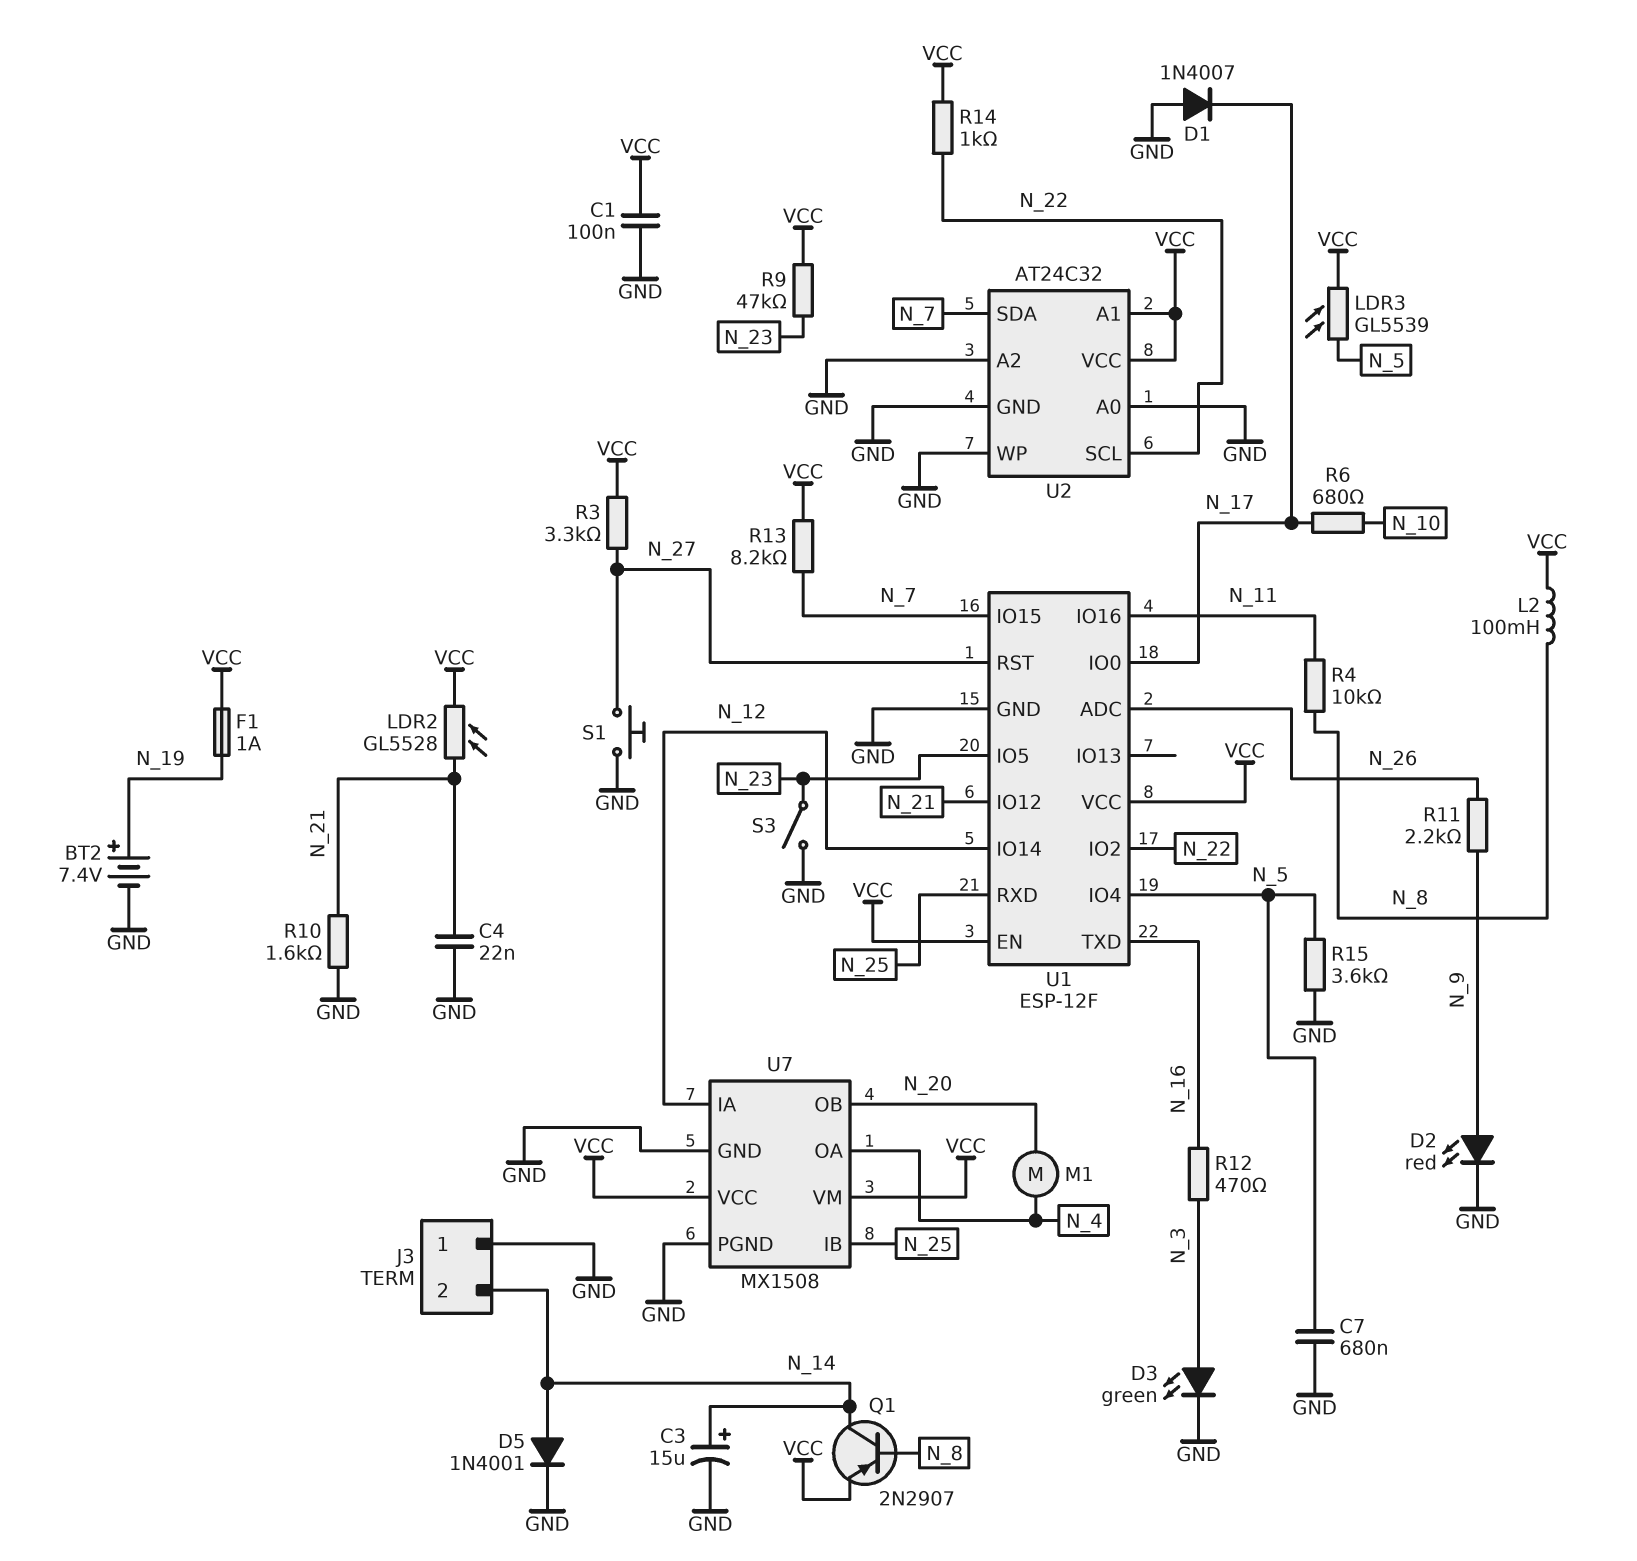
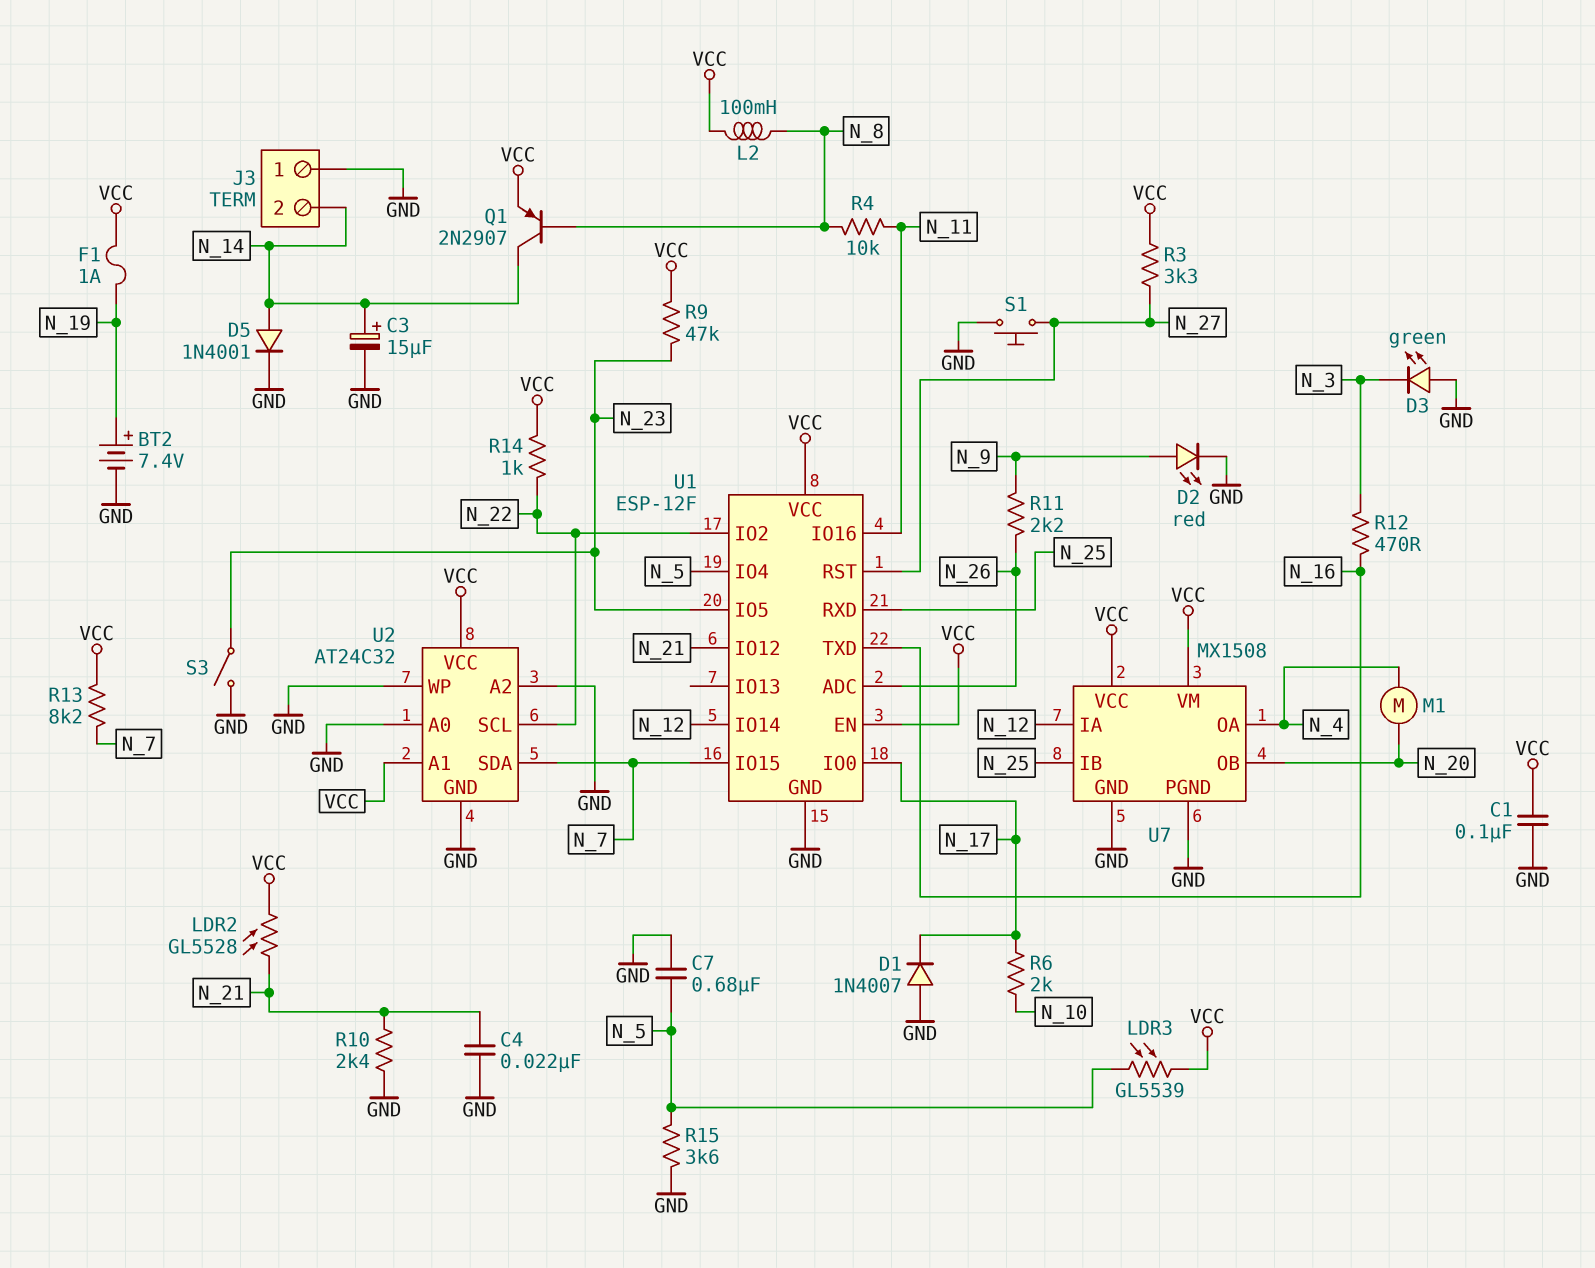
D3: LED green (A N_3, K GND) -> LED green (A GND, K N_3)
R6: 680 (N_10, N_17) -> 2k (N_10, N_17)
R10: 1.6k (GND, N_21) -> 2.4k (GND, N_21)

